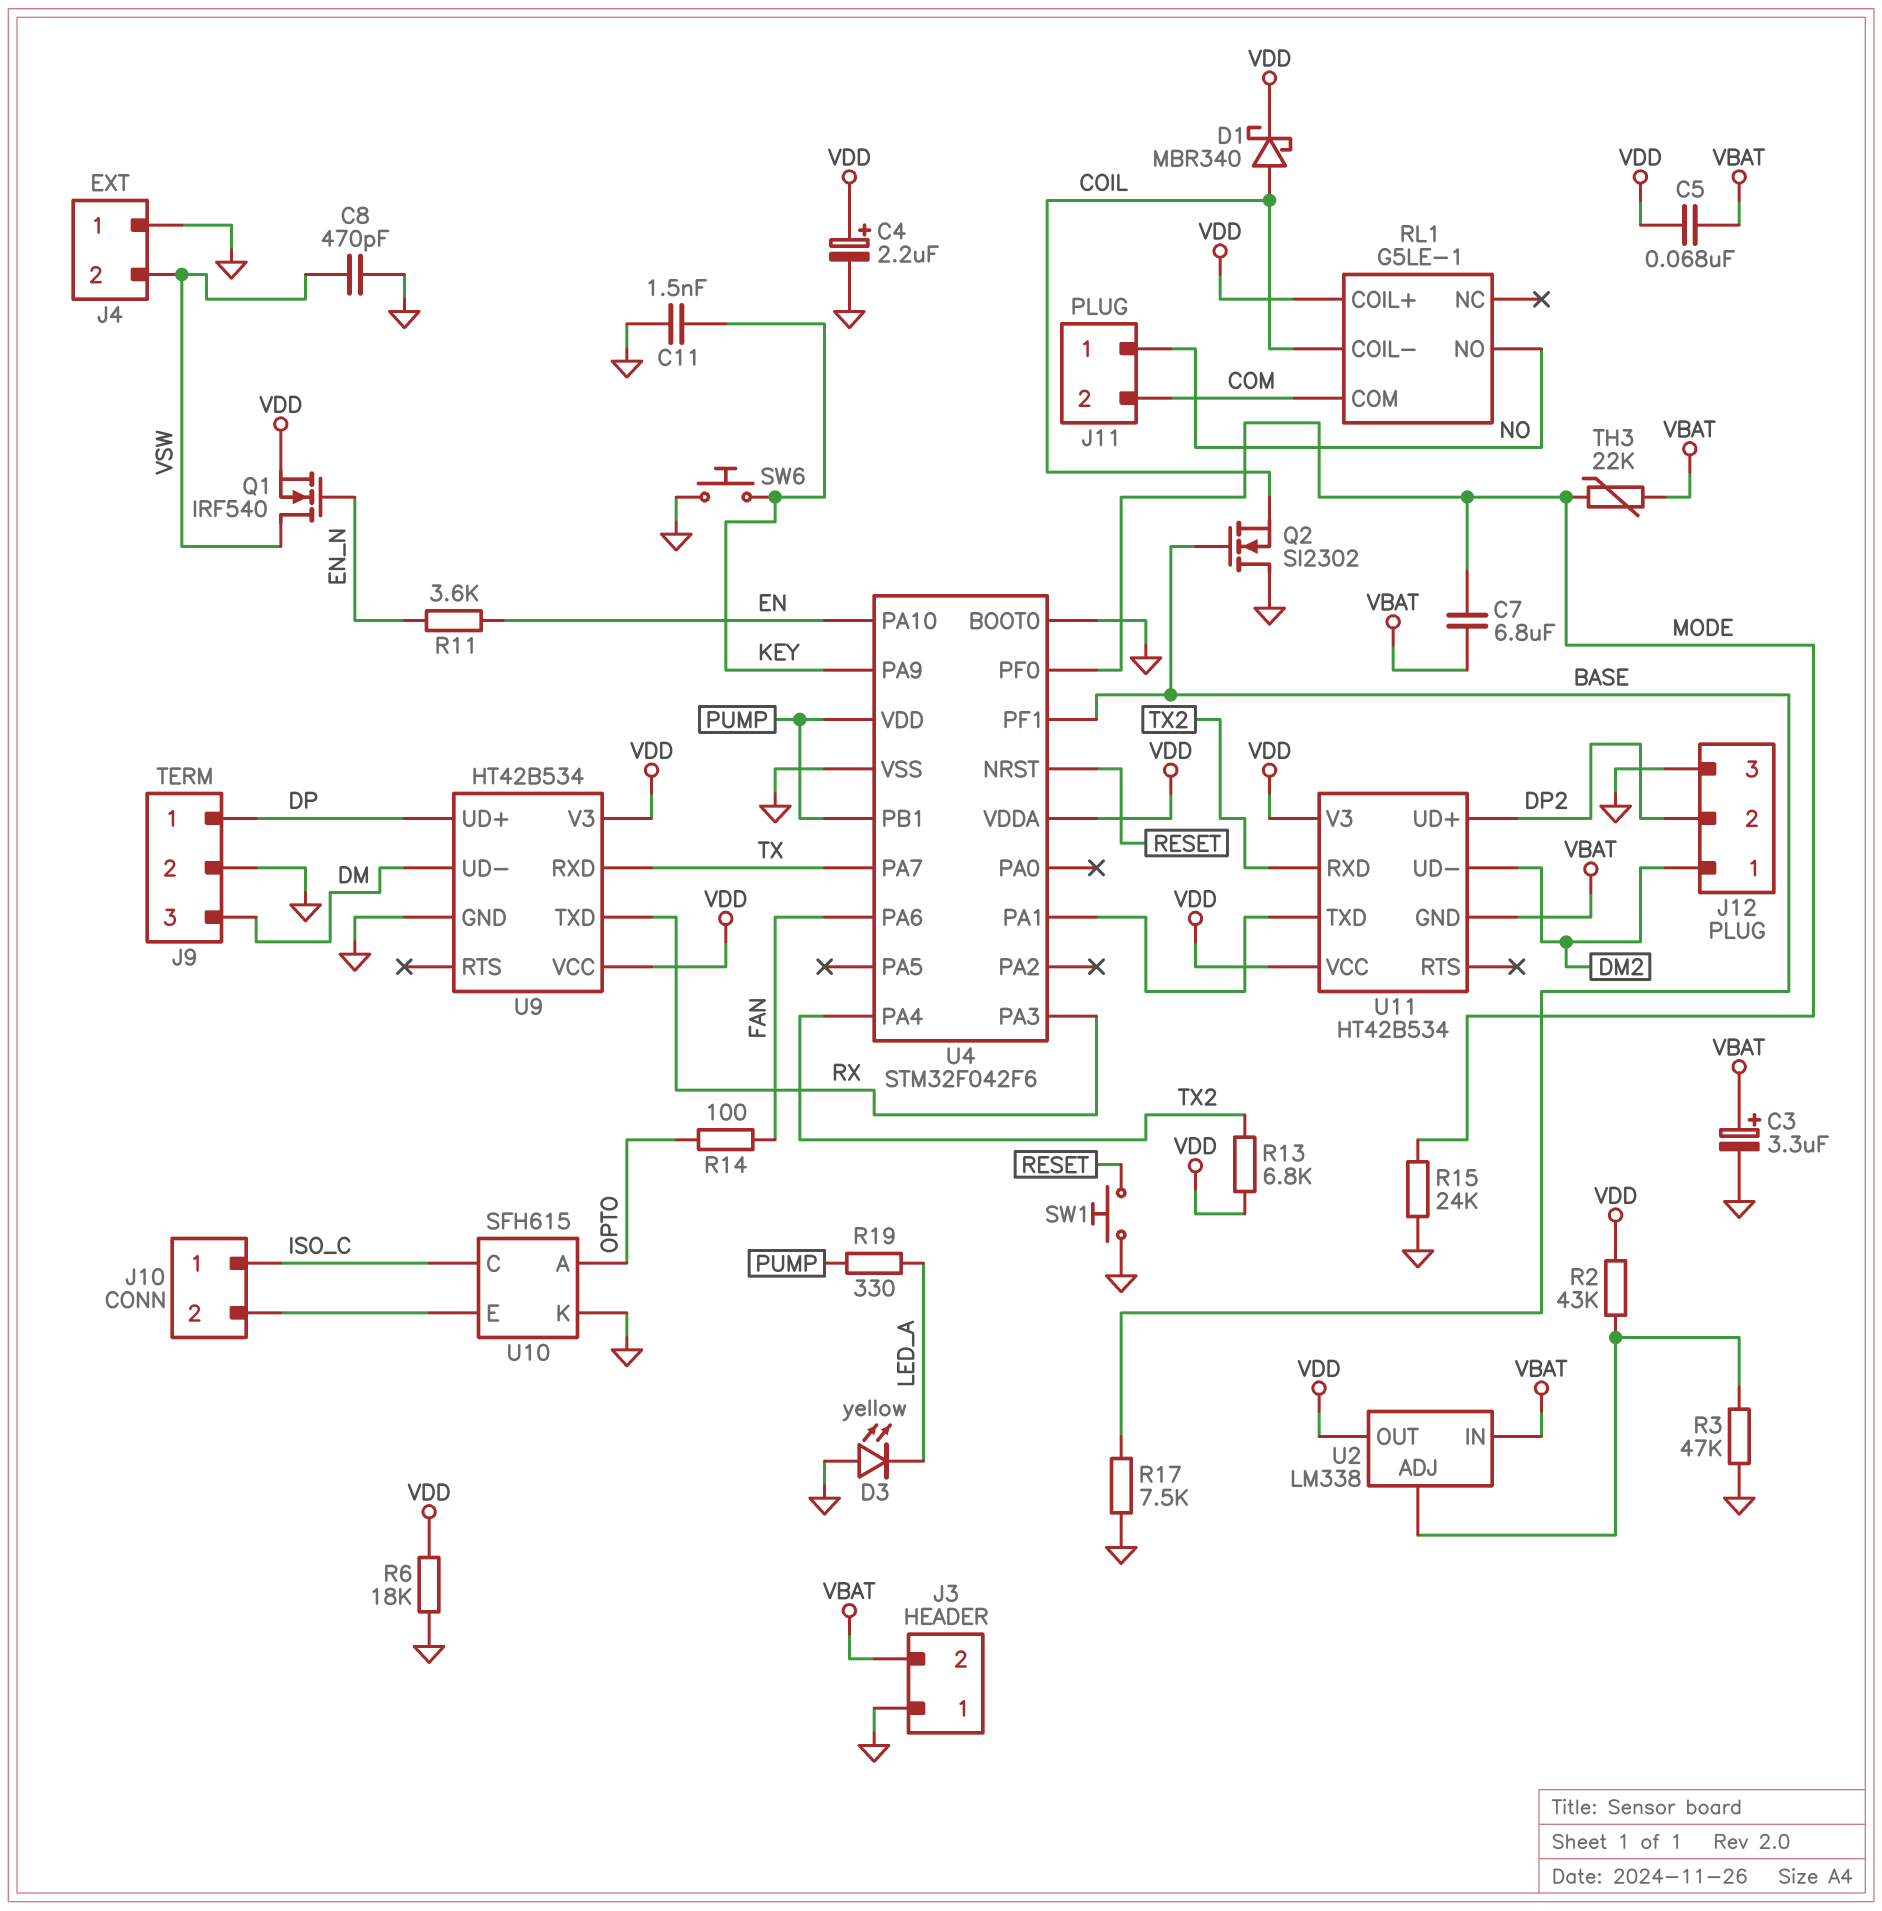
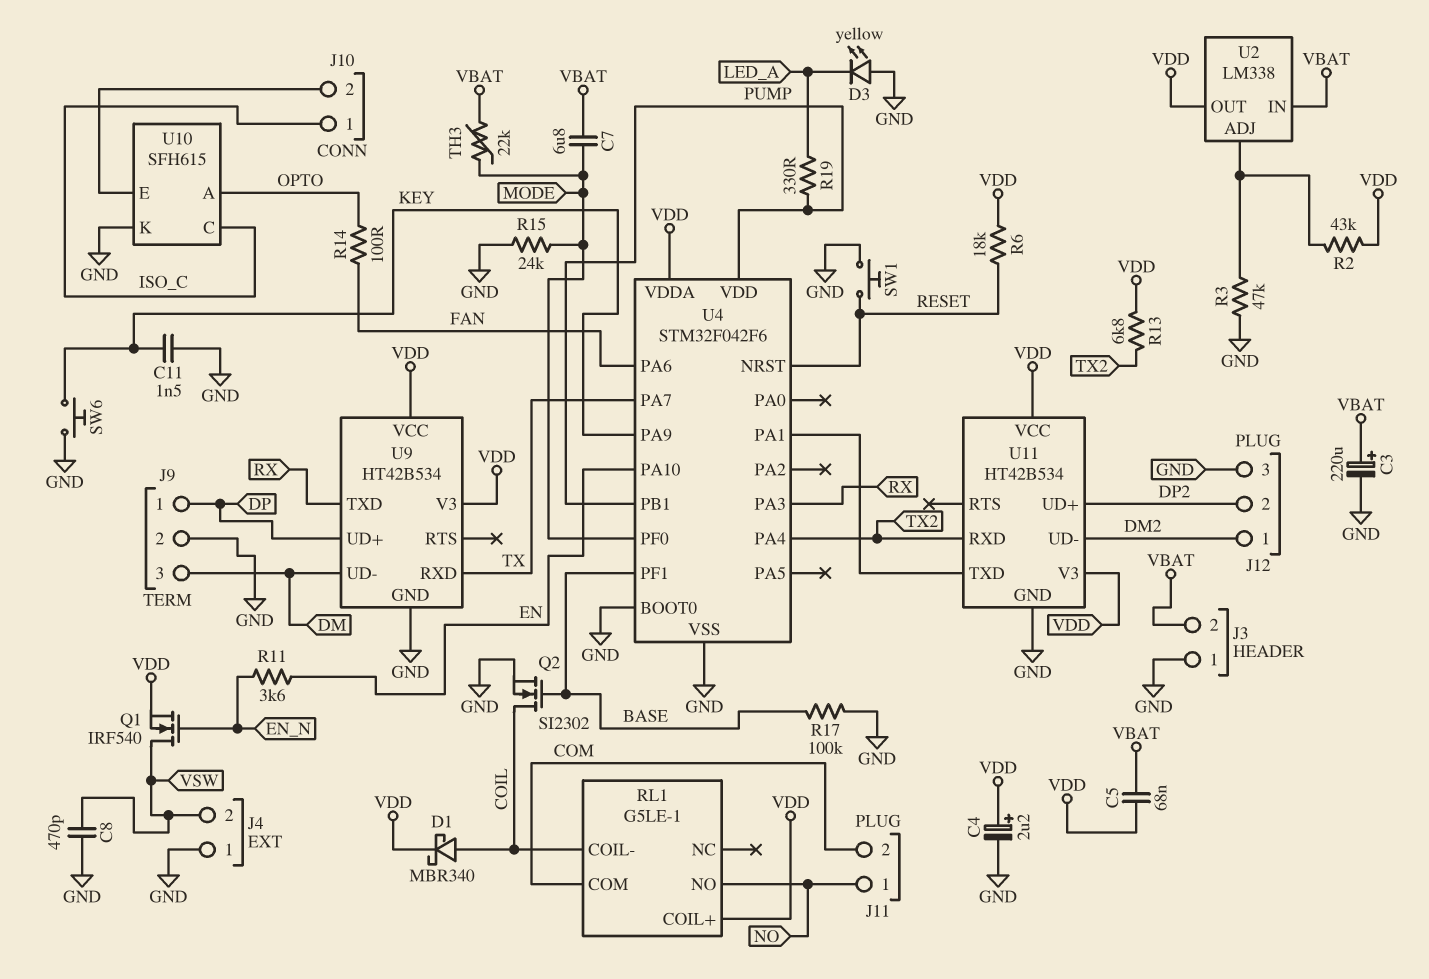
C3: 3.3uF (plus VBAT, minus GND) -> 220uF (plus VBAT, minus GND)
Q2: NMOS SI2302 (G BASE, D GND, S COIL) -> NMOS SI2302 (G BASE, D COIL, S GND)
R6: 18k (GND, VDD) -> 18k (RESET, VDD)
R17: 7.5k (BASE, GND) -> 100k (BASE, GND)
U11 pin GND: VBAT -> GND

